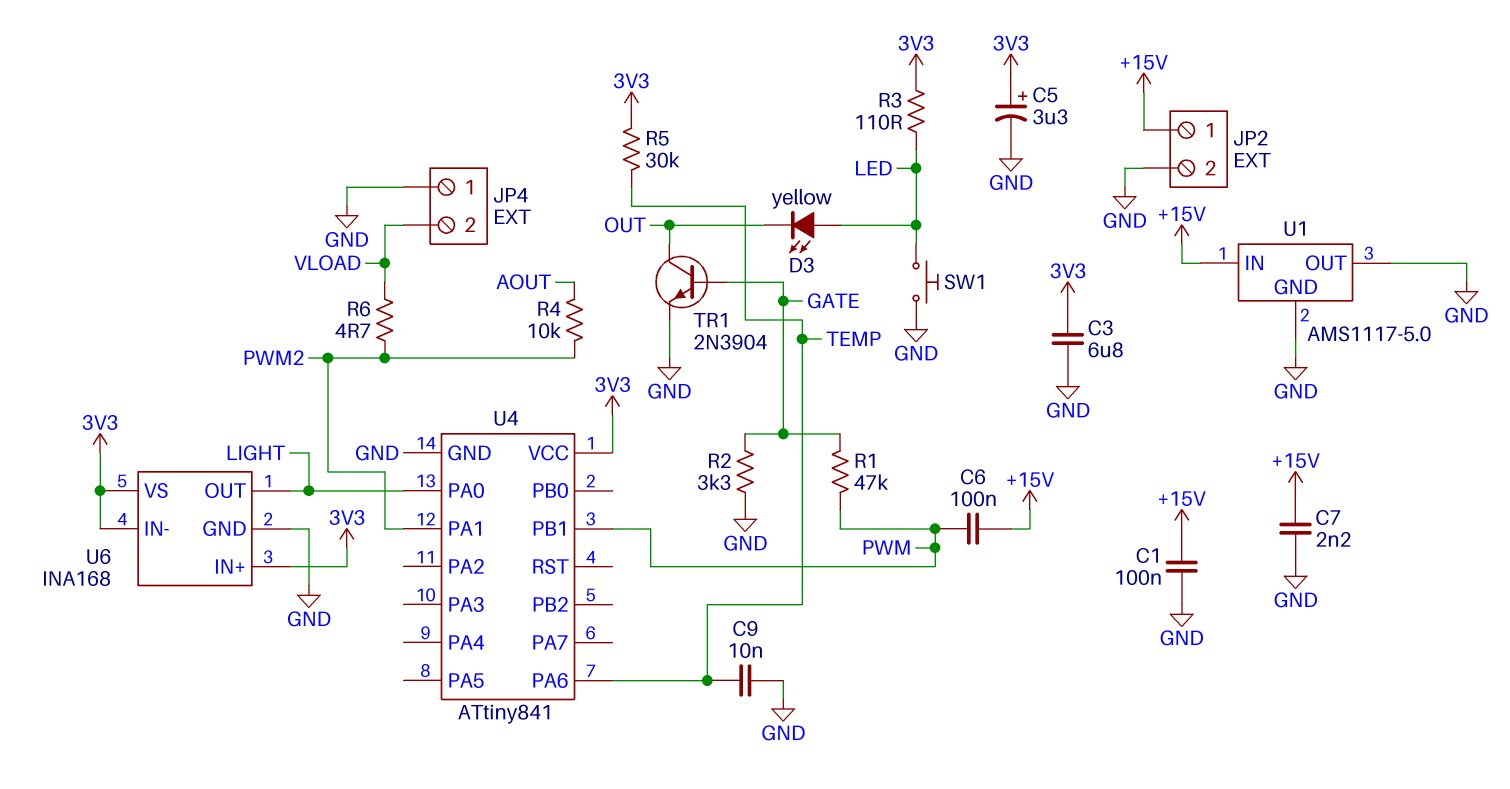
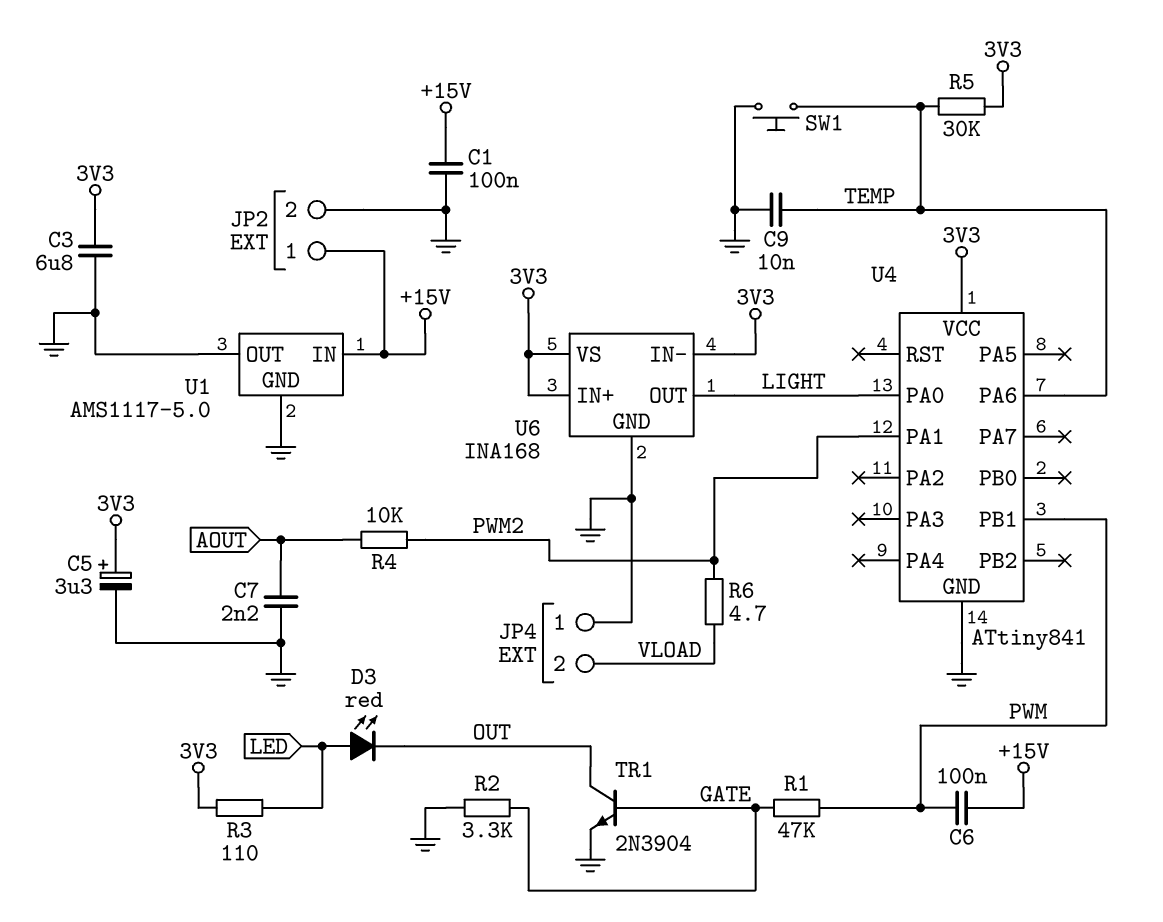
C7: 2.2nF (+15V, GND) -> 2.2nF (AOUT, GND)
D3: LED yellow (A LED, K OUT) -> LED red (A LED, K OUT)
SW1: button (GND, LED) -> button (GND, TEMP)

